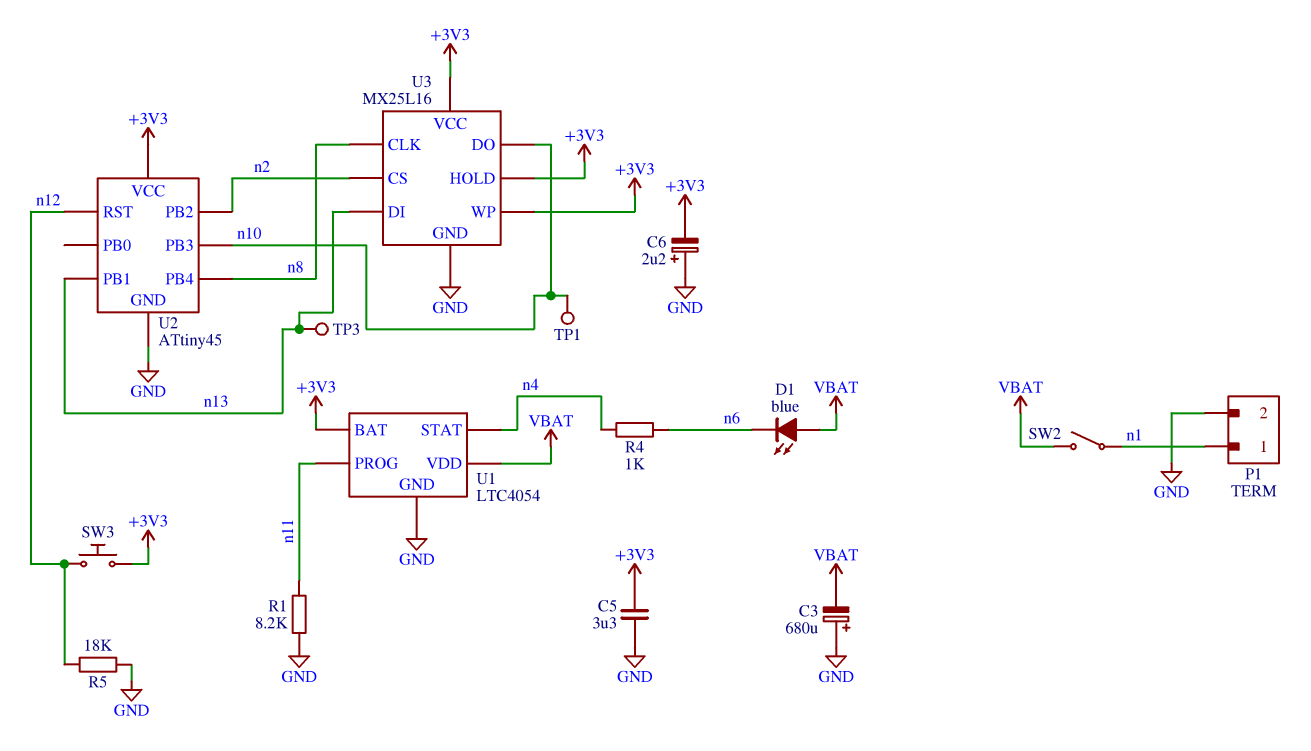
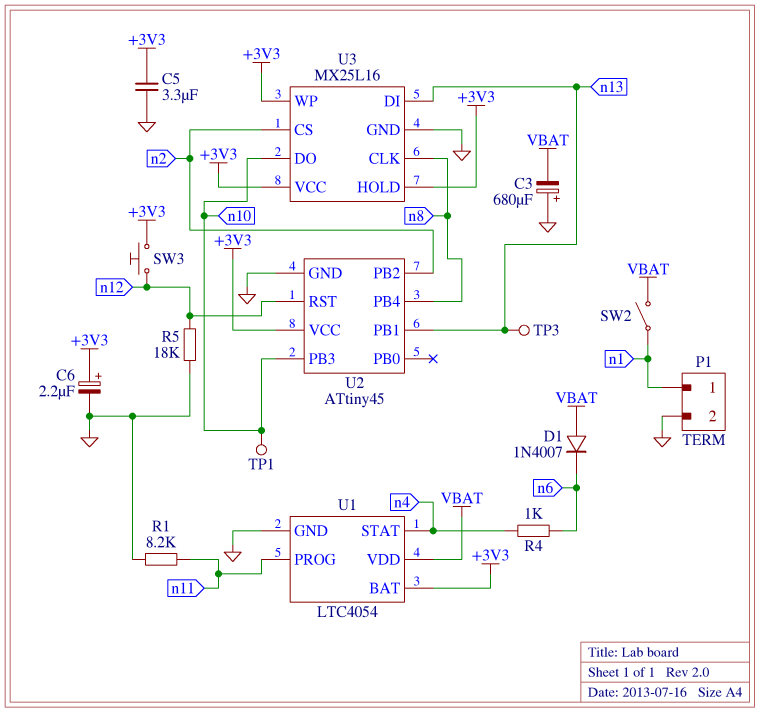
C6: 2.2uF (plus GND, minus +3V3) -> 2.2uF (plus +3V3, minus GND)
D1: LED blue (A VBAT, K n6) -> diode 1N4007 (A VBAT, K n6)

